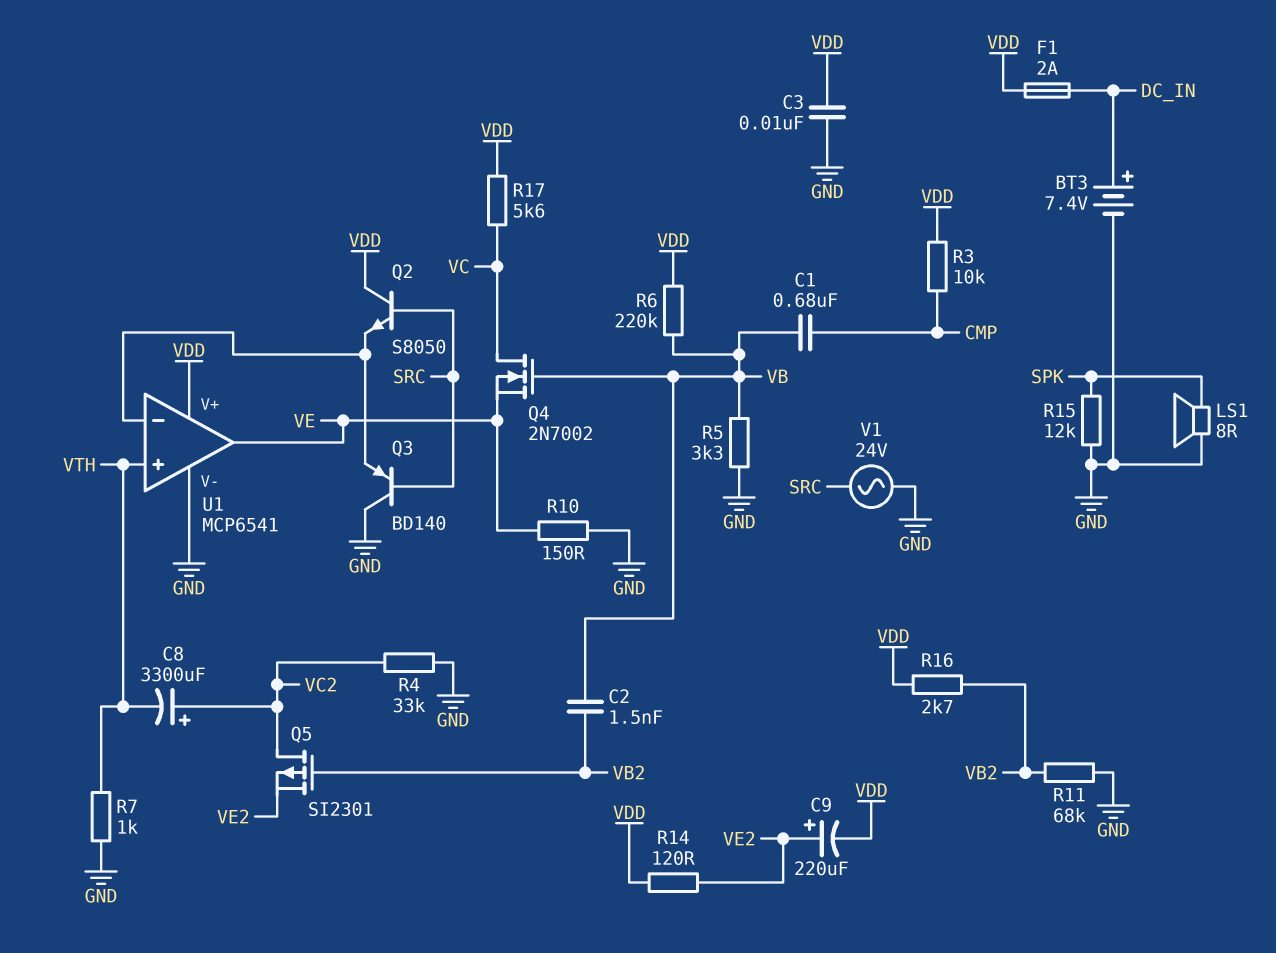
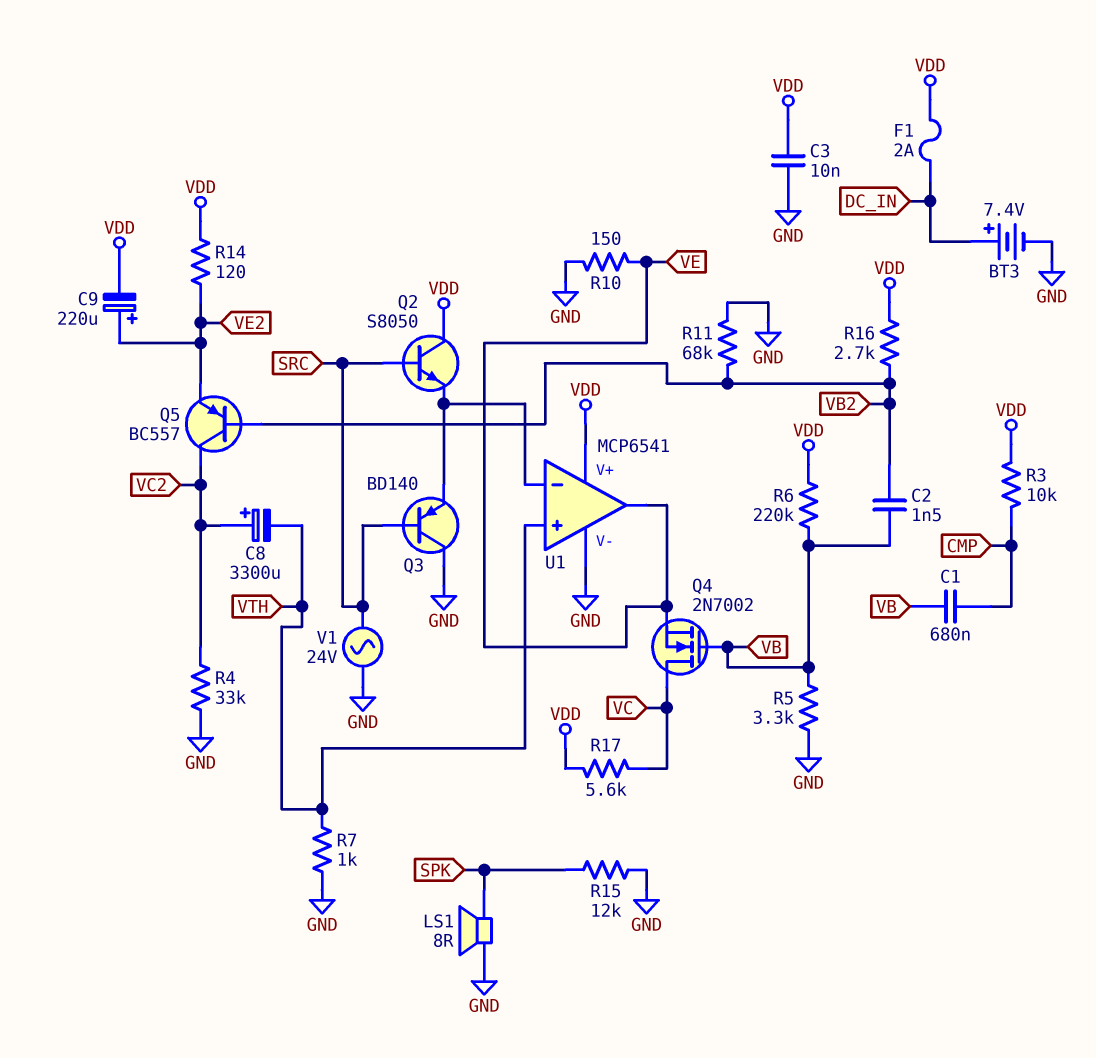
Q5: PMOS SI2301 (G VB2, D VC2, S VE2) -> PNP BC557 (B VB2, C VC2, E VE2)

